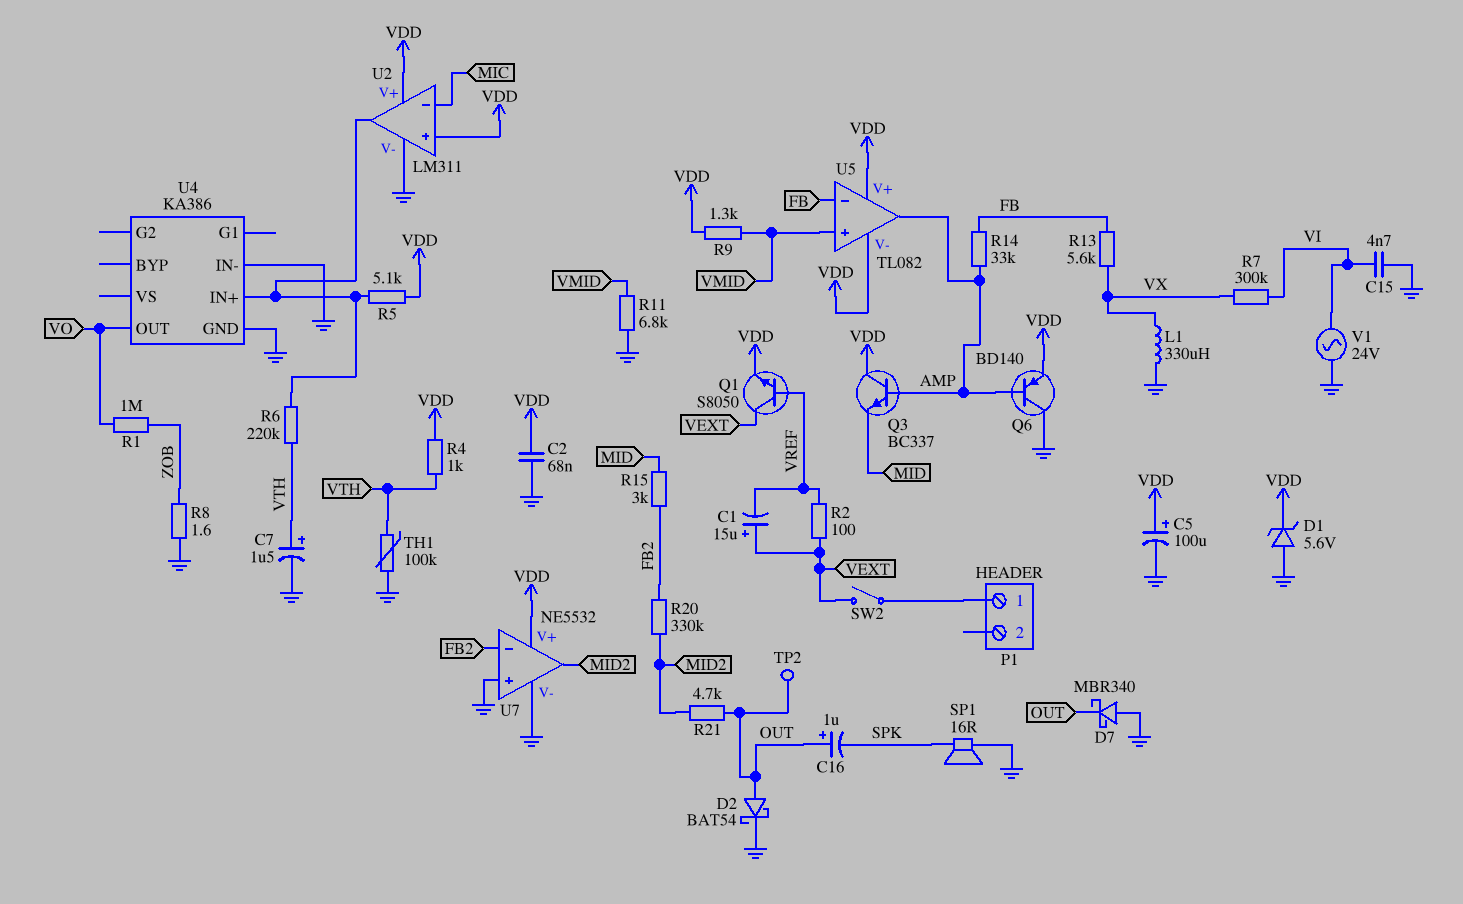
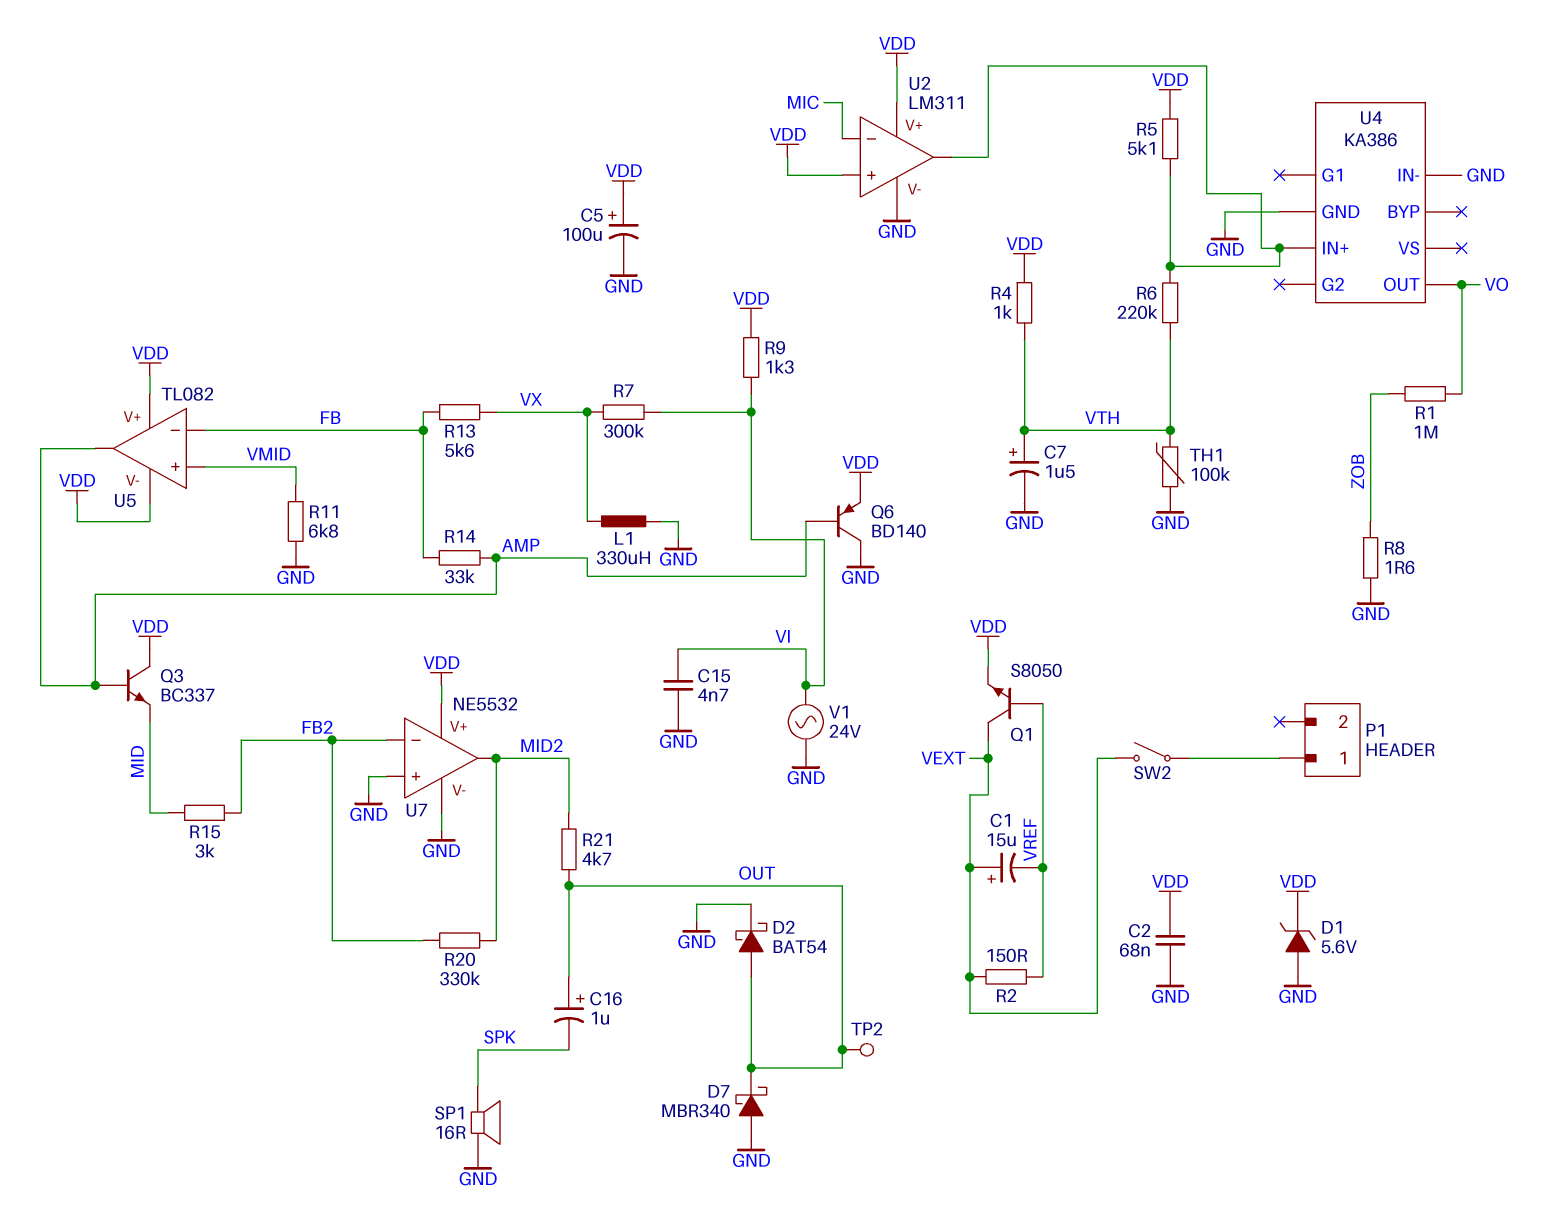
R2: 100 (VEXT, VREF) -> 150 (VEXT, VREF)
R9: 1.3k (VDD, VMID) -> 1.3k (VDD, VI)

